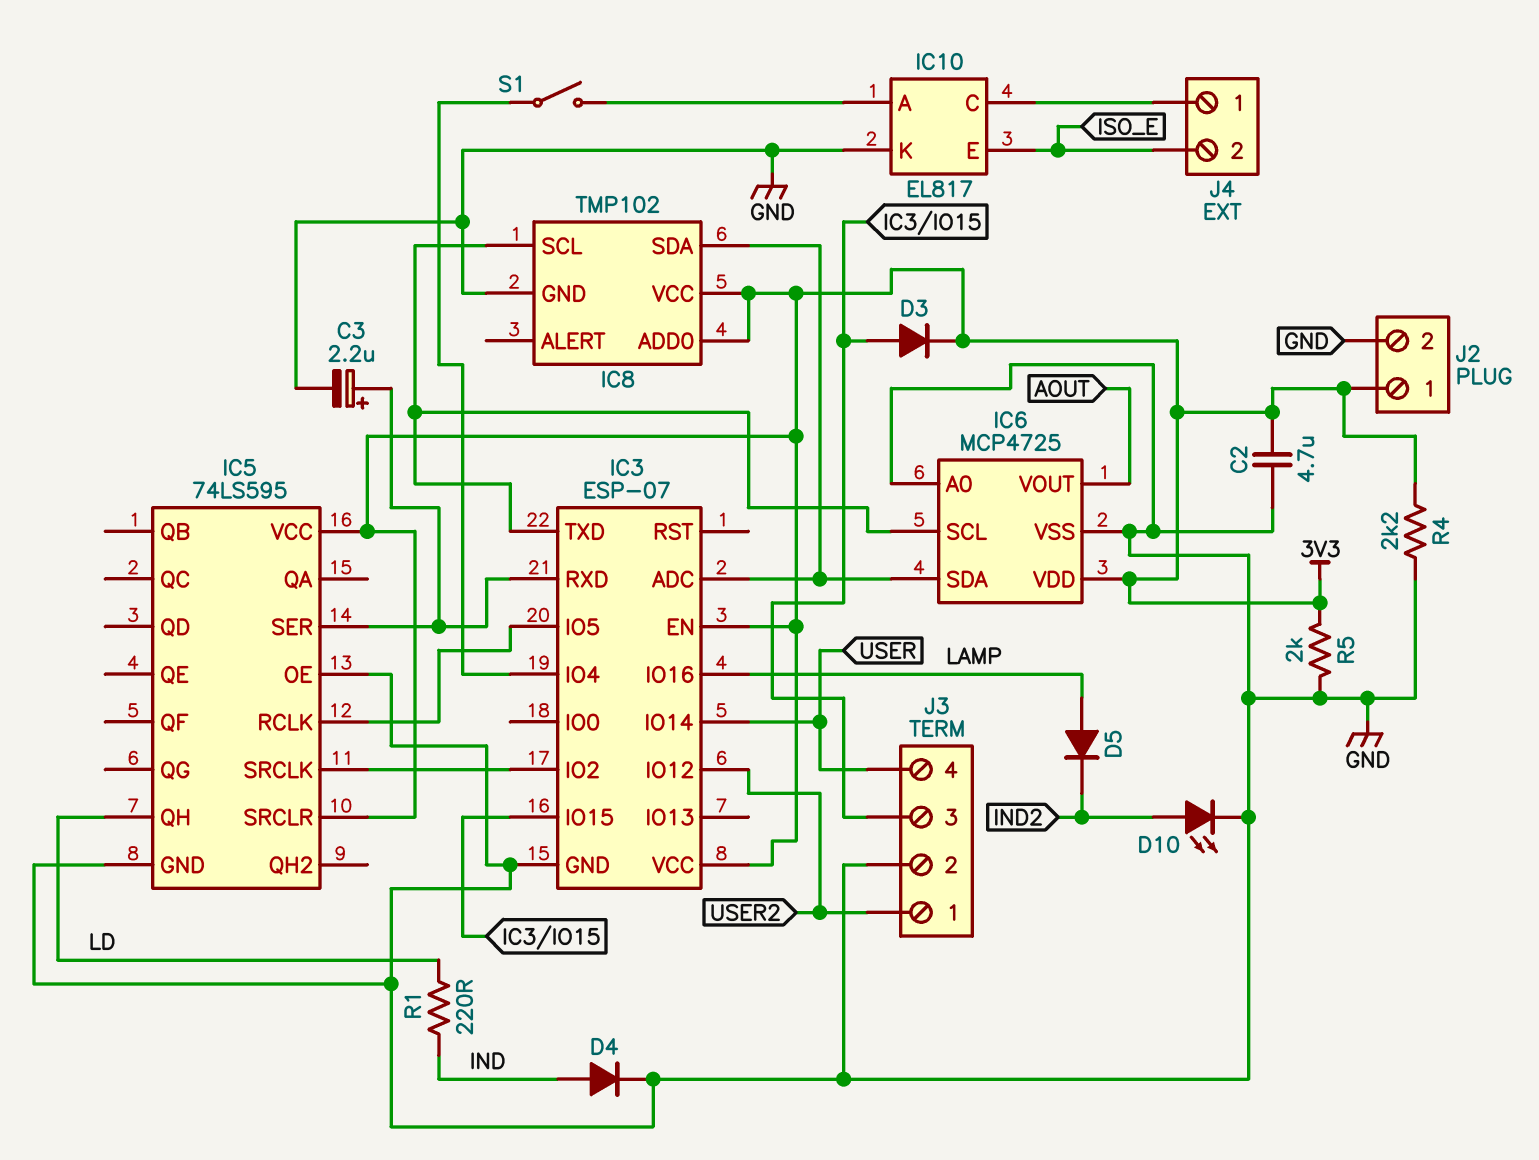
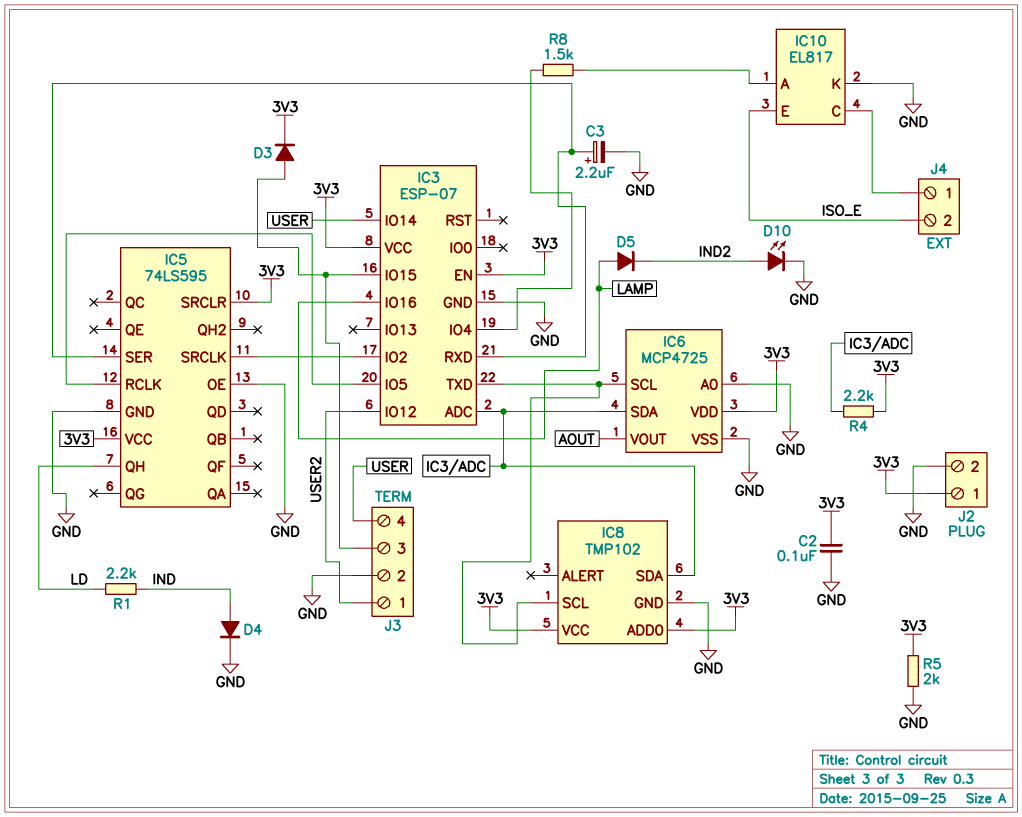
C2: 4.7uF (3V3, GND) -> 100nF (3V3, GND)
R1: 220 (IND, LD) -> 2.2k (IND, LD)
R4: 2.2k (3V3, GND) -> 2.2k (3V3, IC3/ADC)
R8: none -> 1.5k (IC3/IO4, IC10/A)
S1: switch (IC3/IO4, IC10/A) -> none

